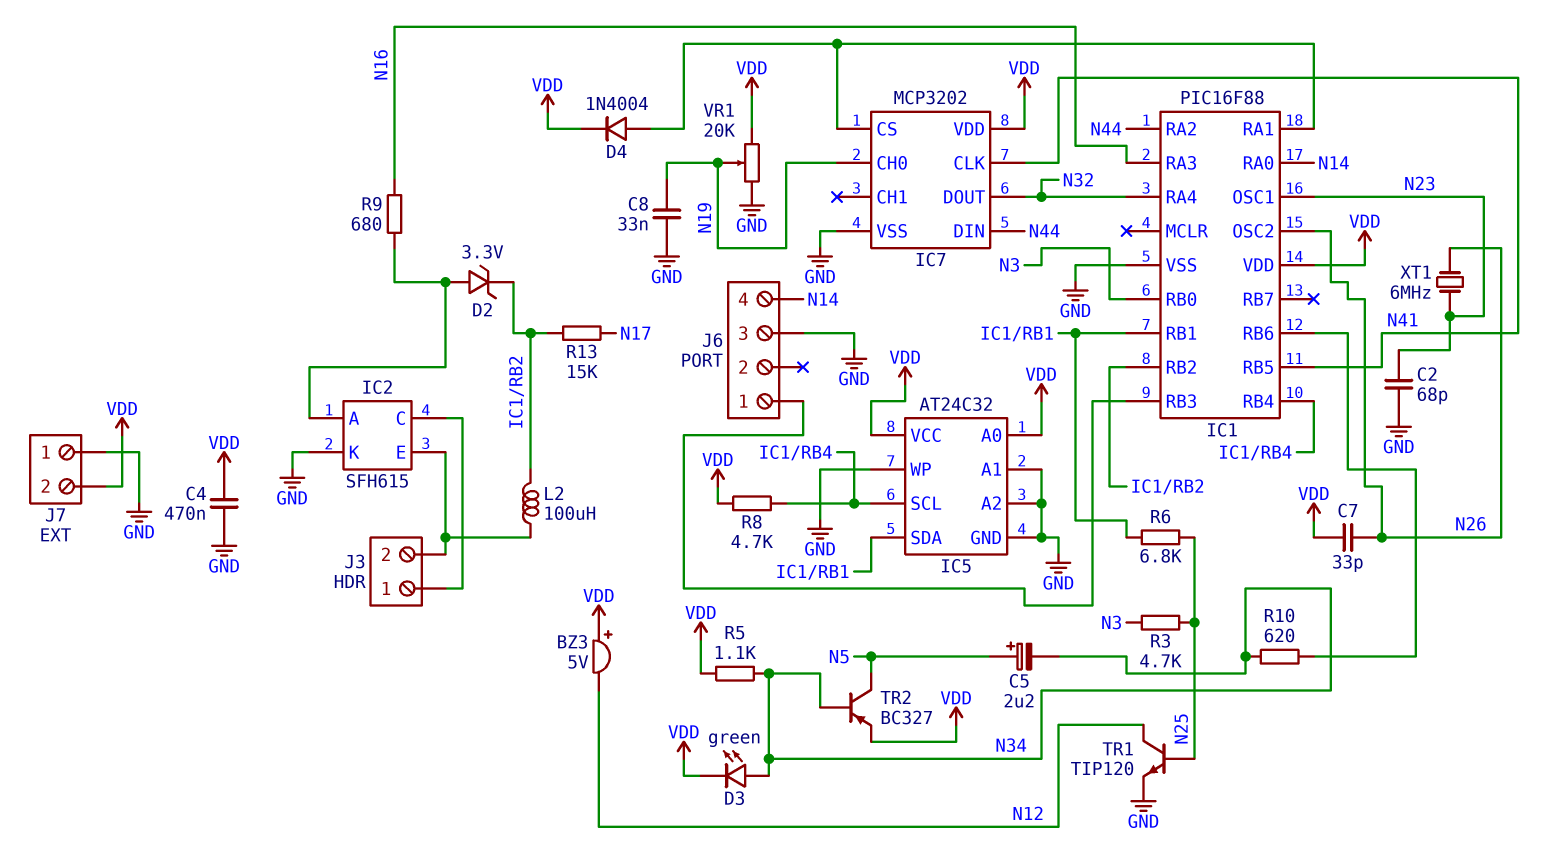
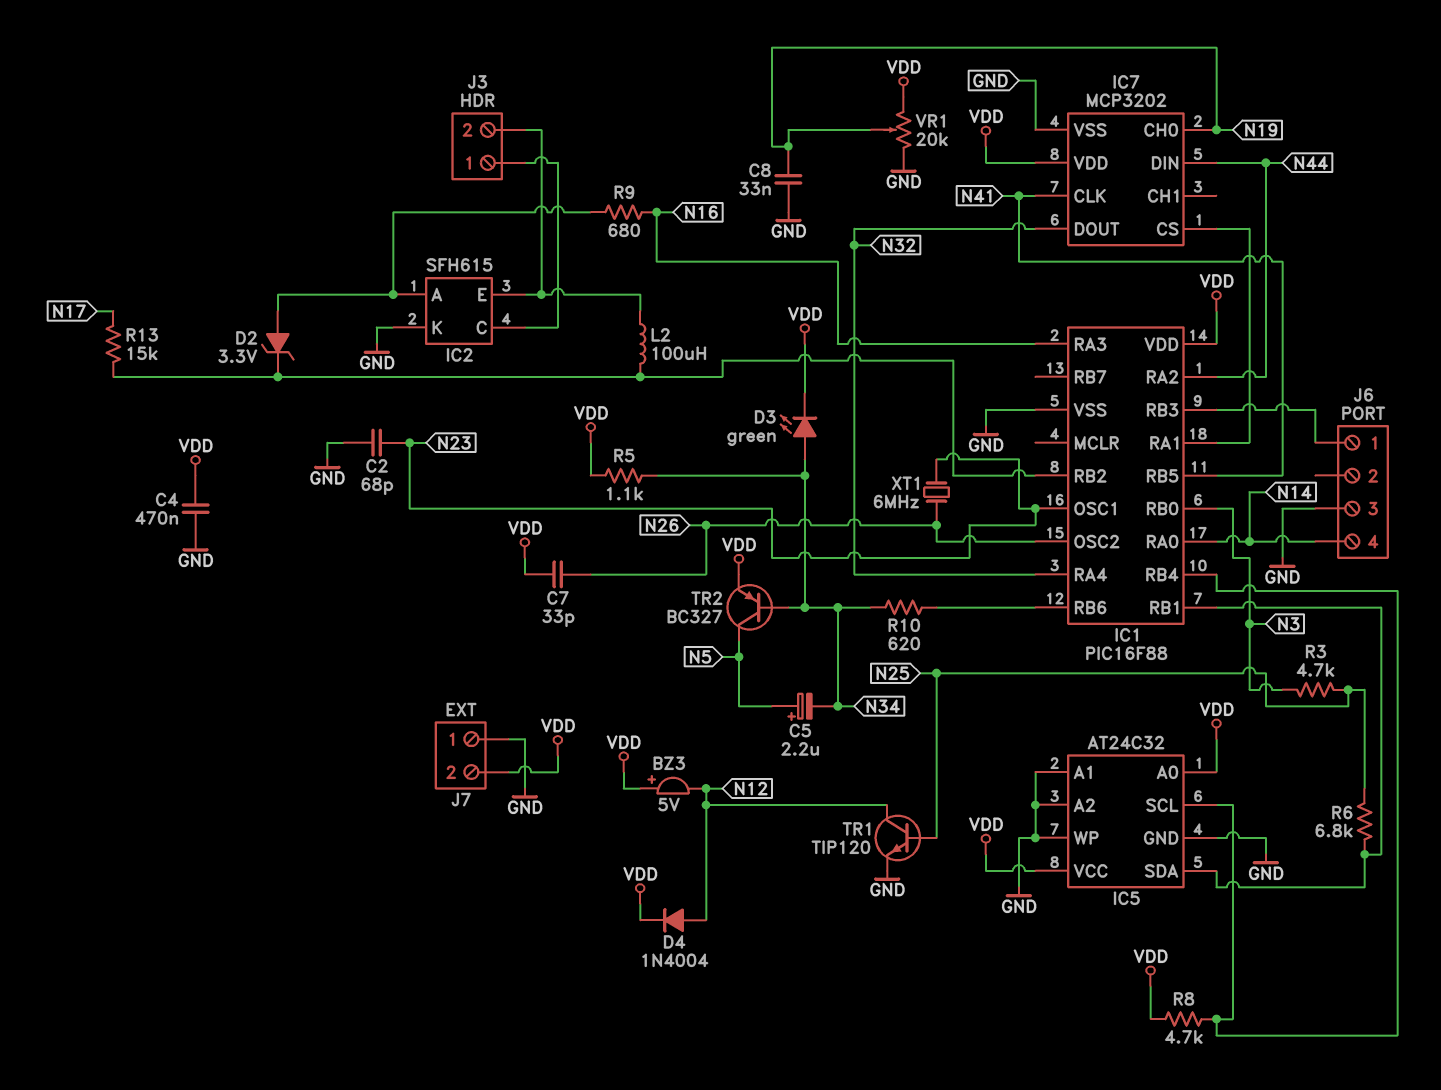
D4: diode 1N4004 (A IC1/RA1, K VDD) -> diode 1N4004 (A N12, K VDD)

